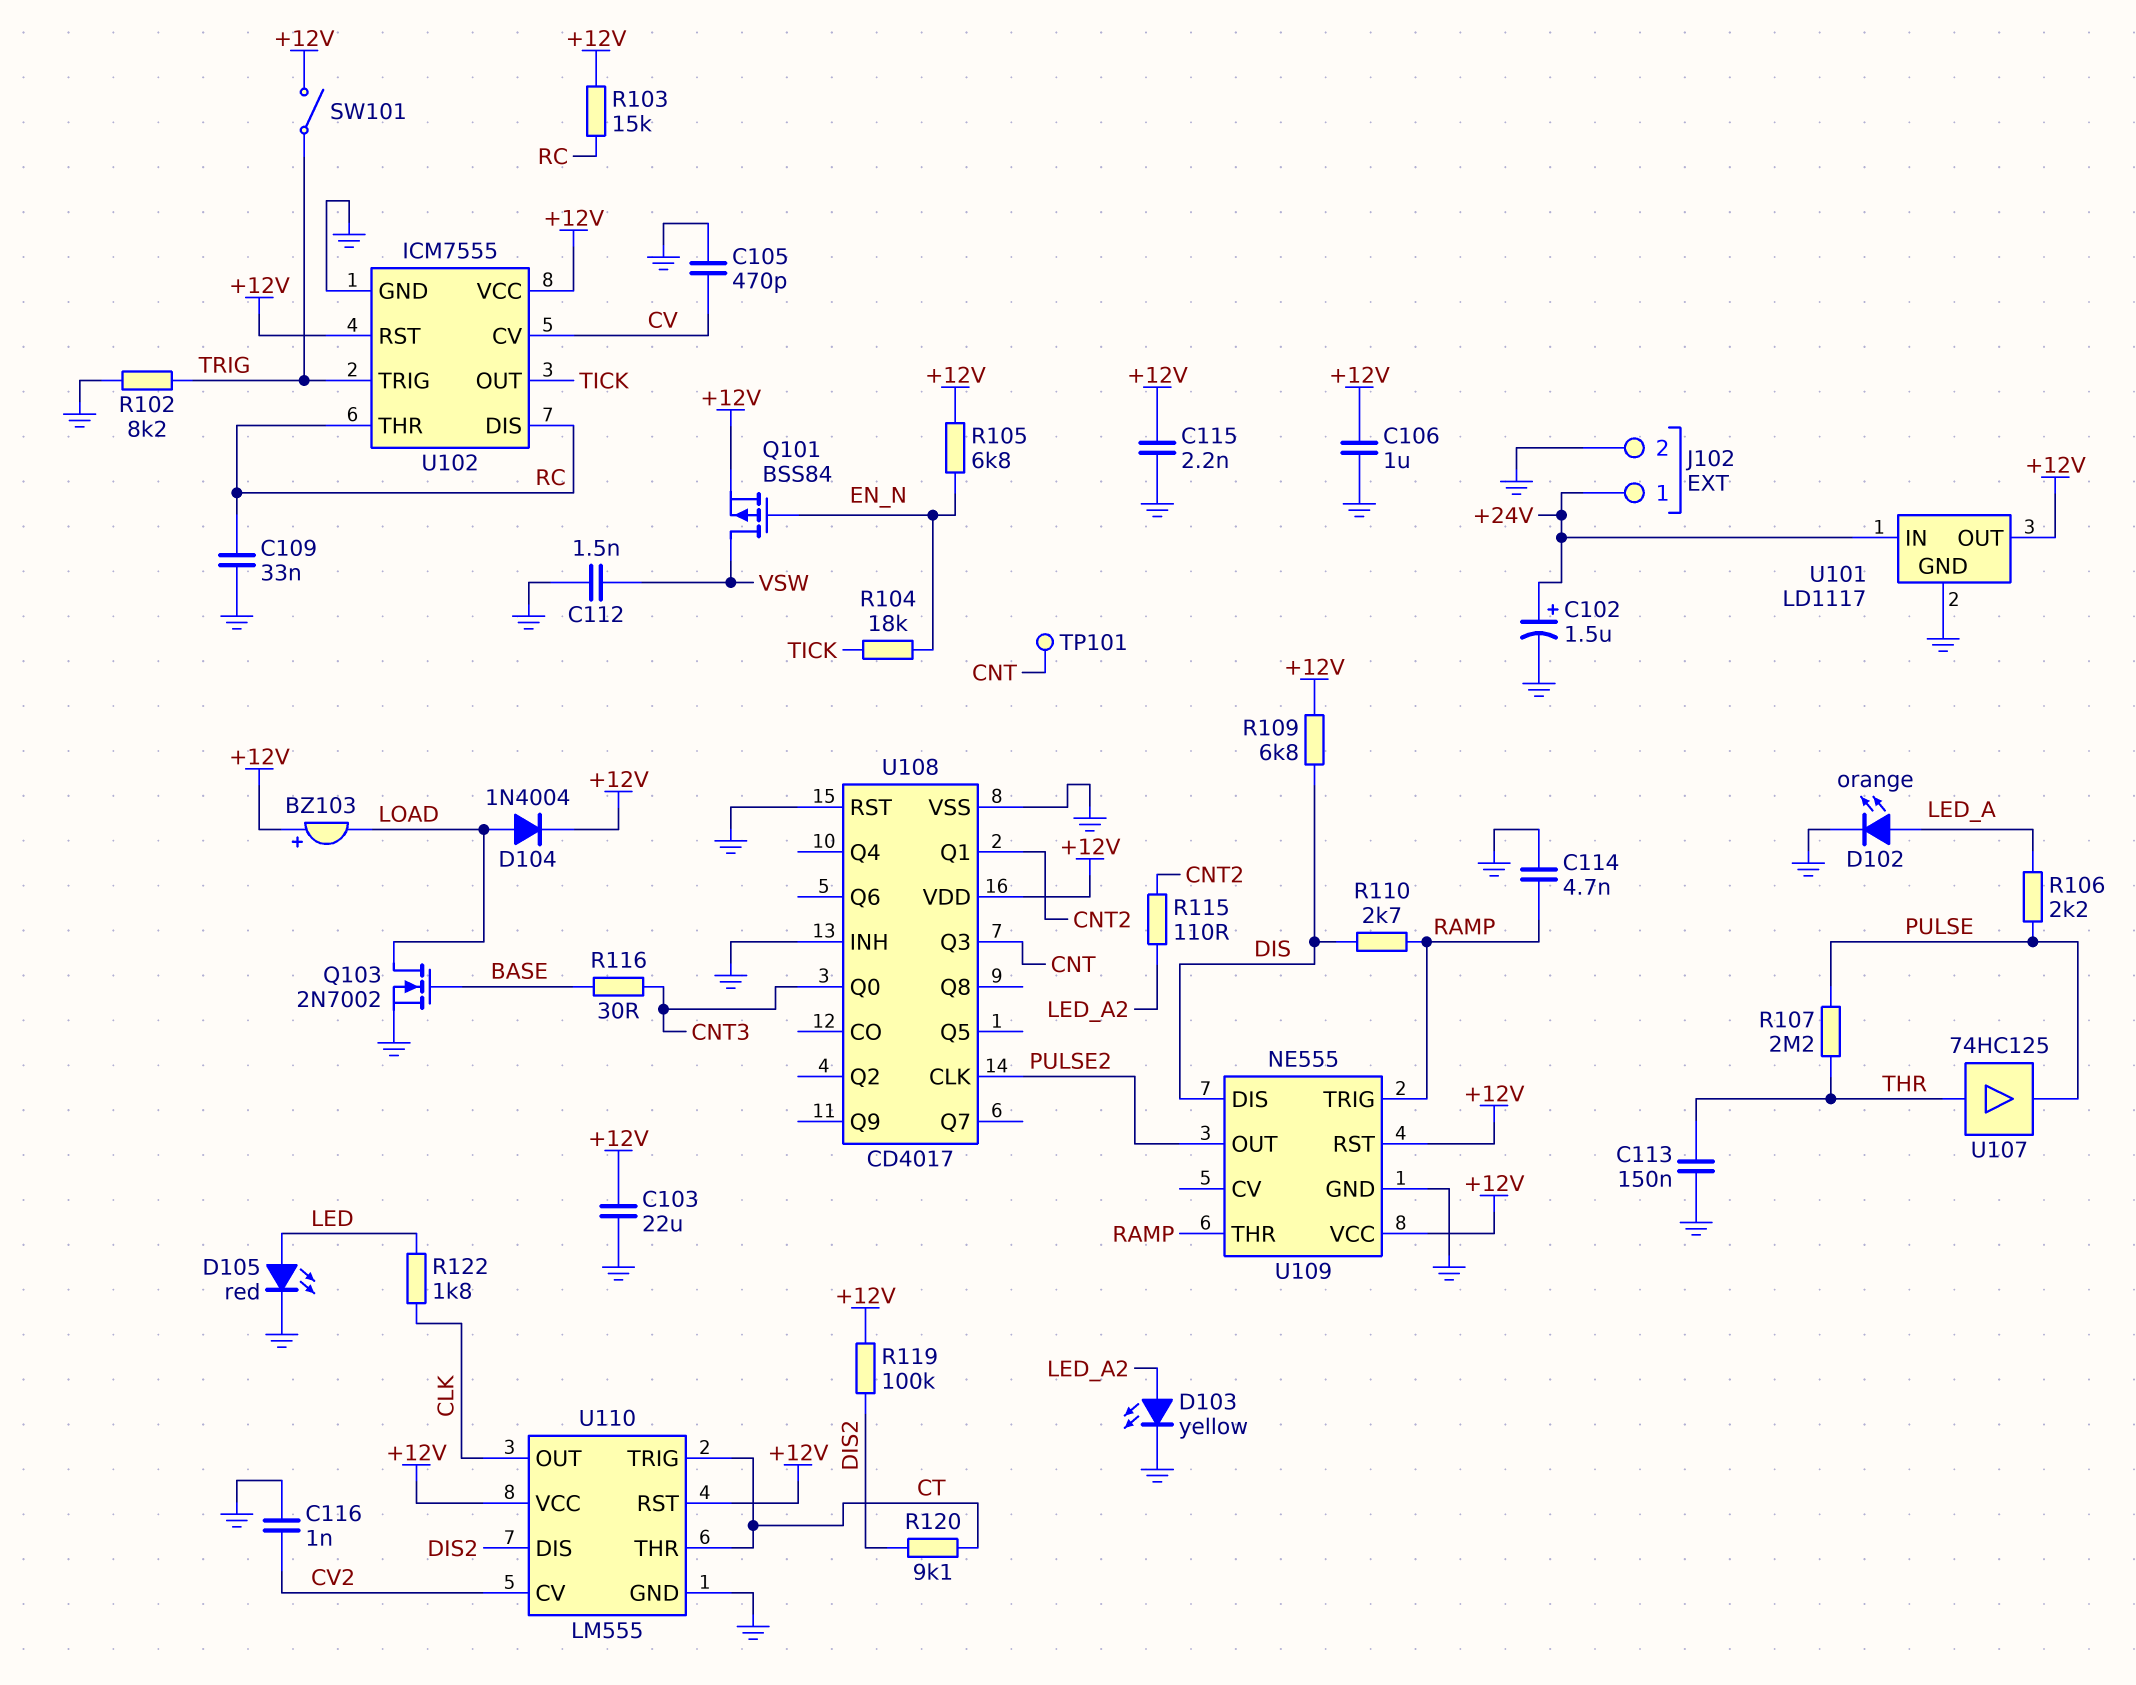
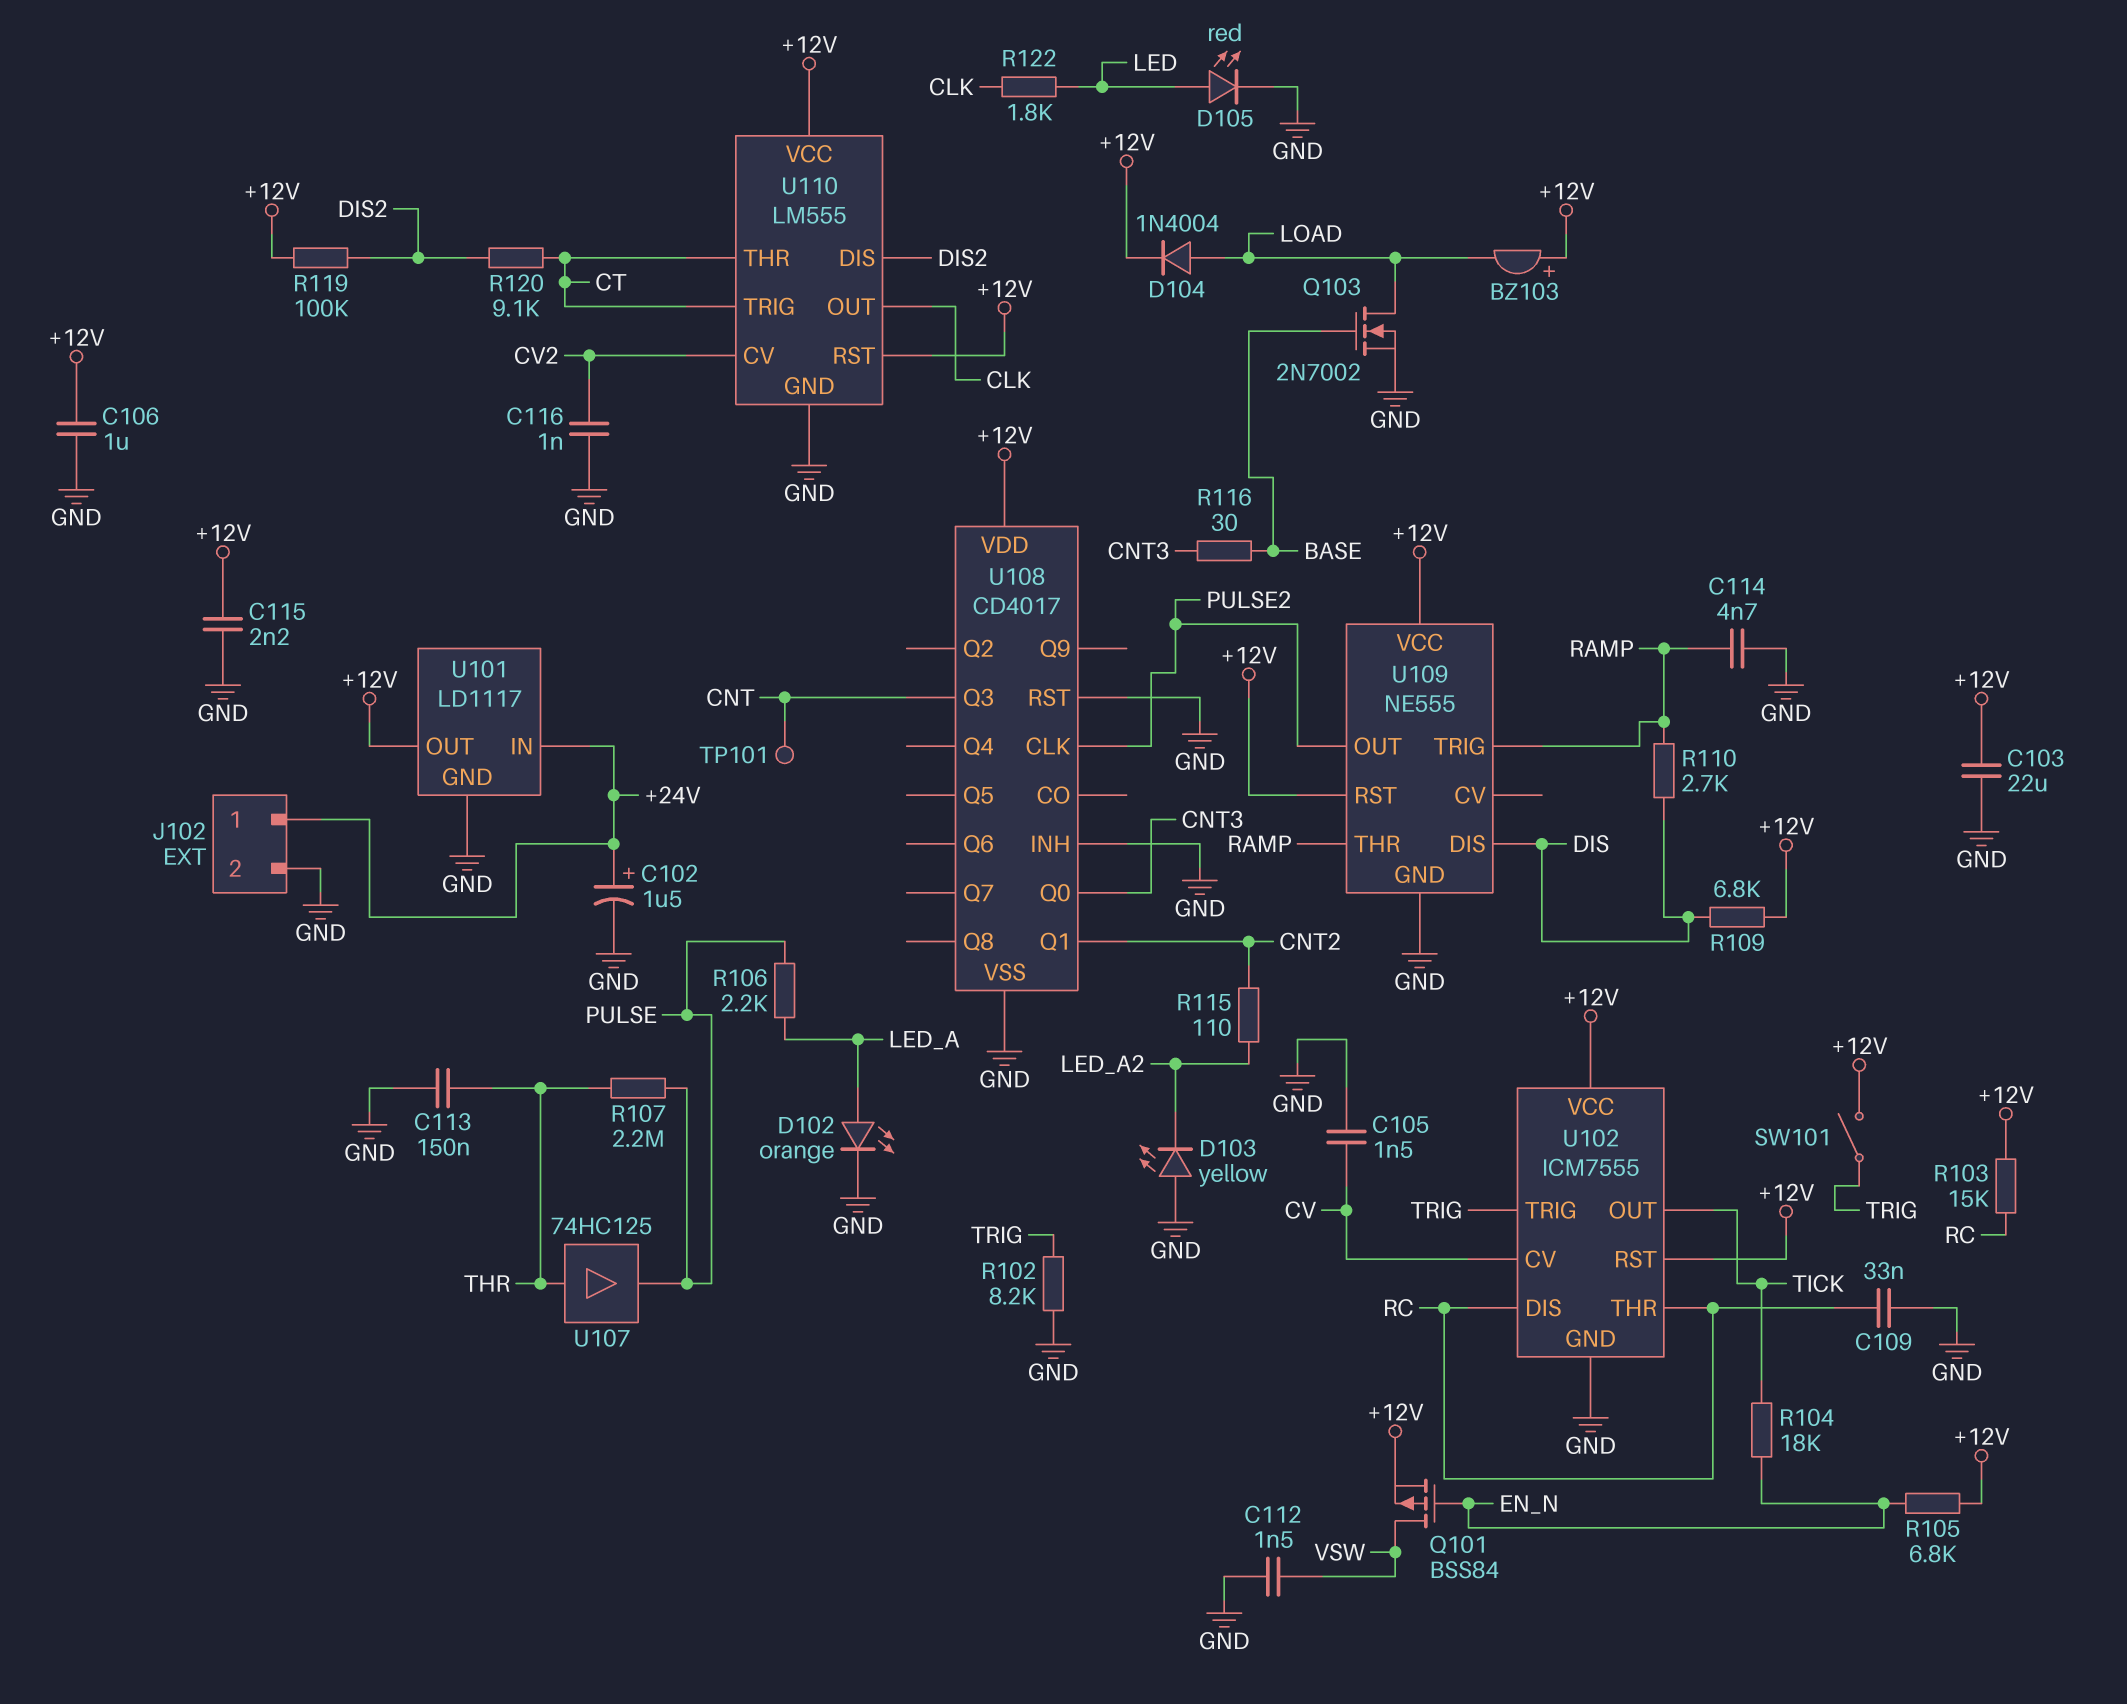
C105: 470pF (CV, GND) -> 1.5nF (CV, GND)
D103: LED yellow (A LED_A2, K GND) -> LED yellow (A GND, K LED_A2)

